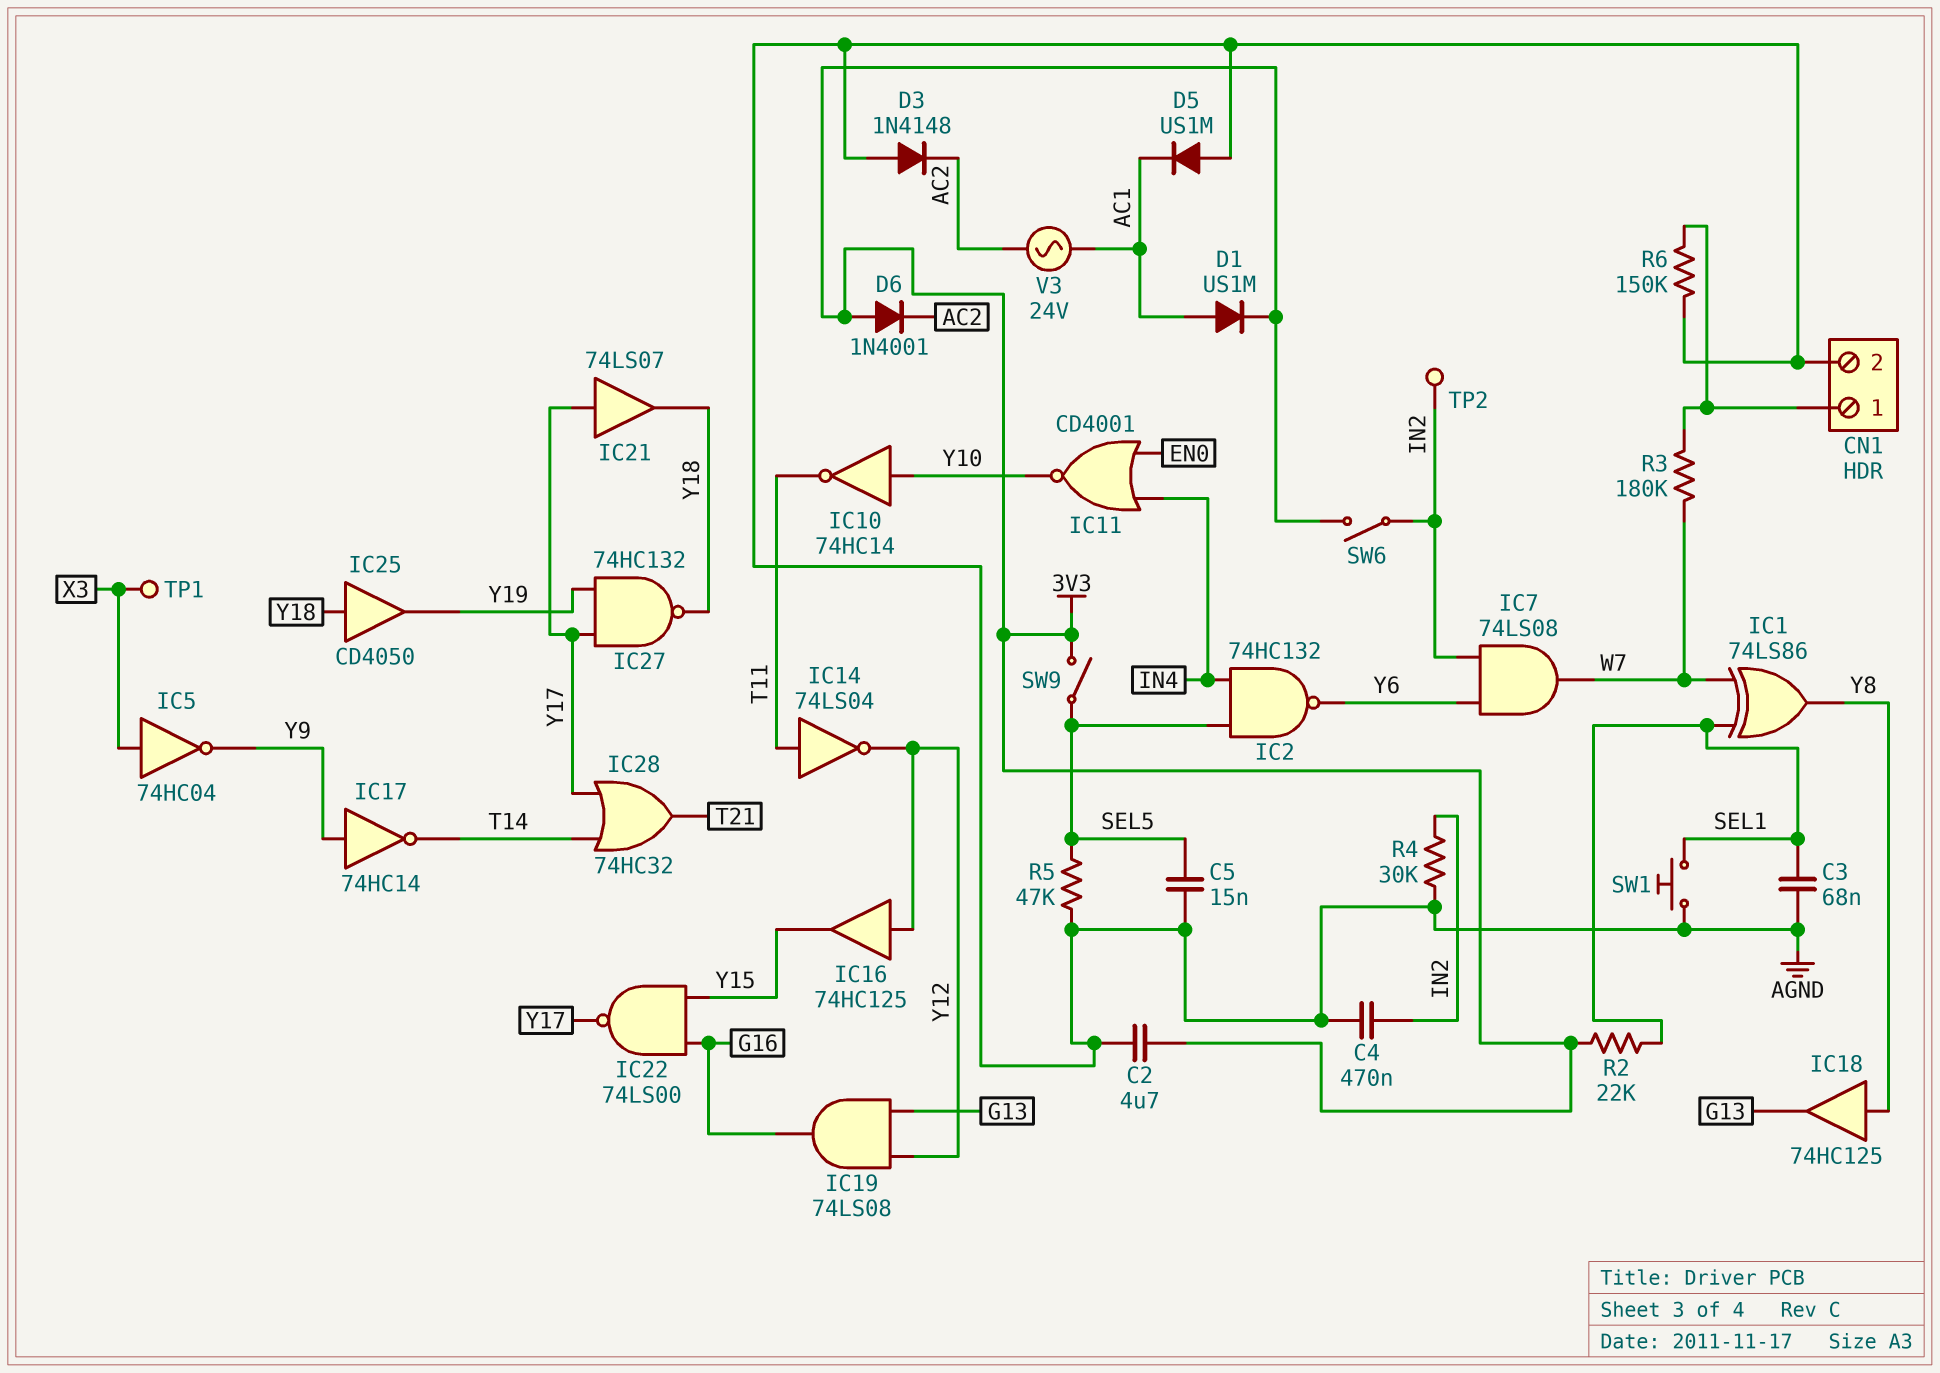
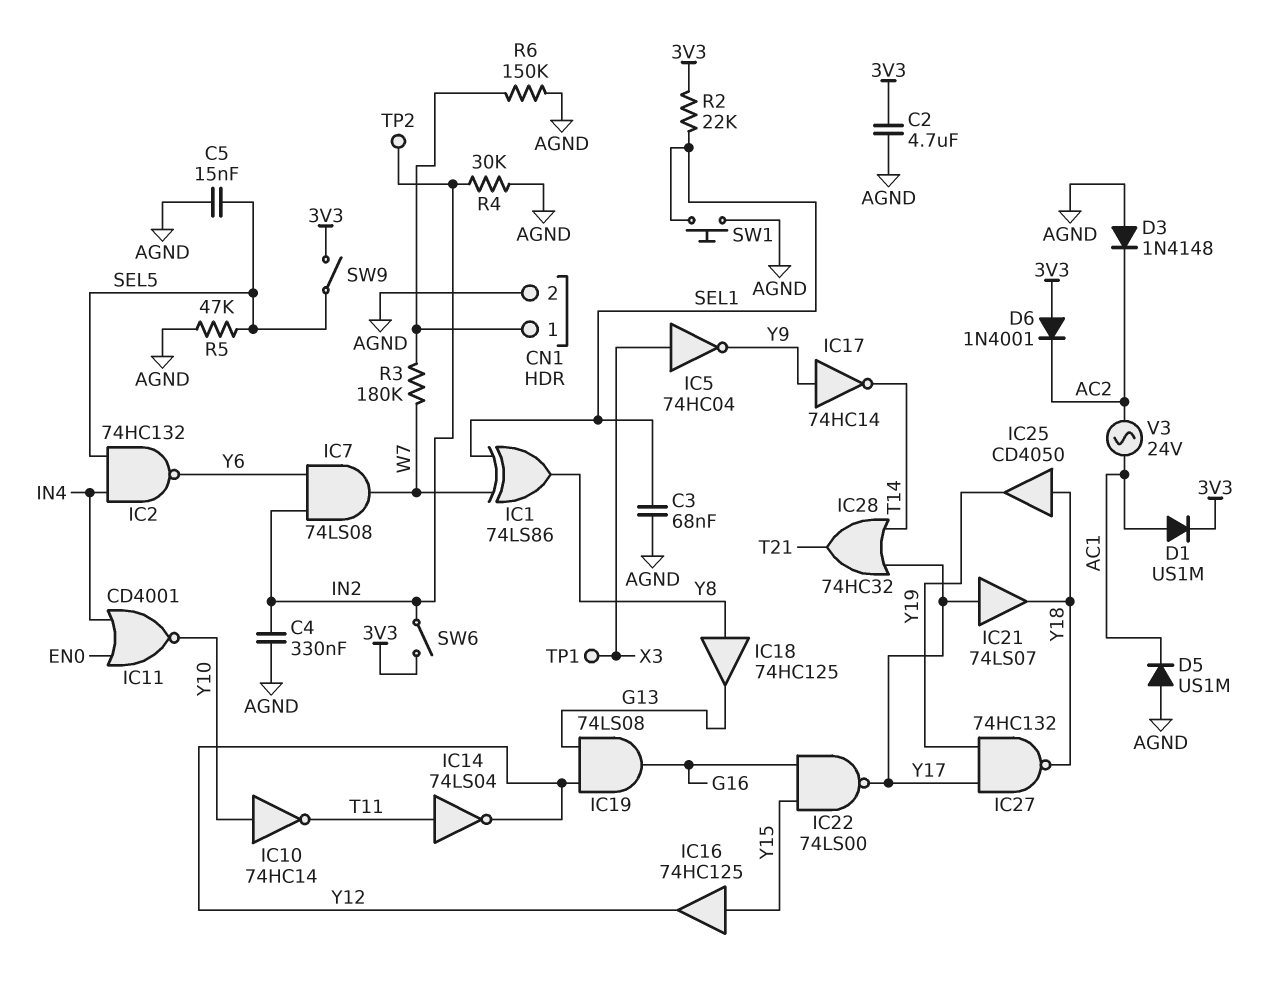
C4: 470nF (AGND, IN2) -> 330nF (AGND, IN2)
IC16: buffer 74HC125 (in Y12, out Y15) -> buffer 74HC125 (in Y15, out Y12)

